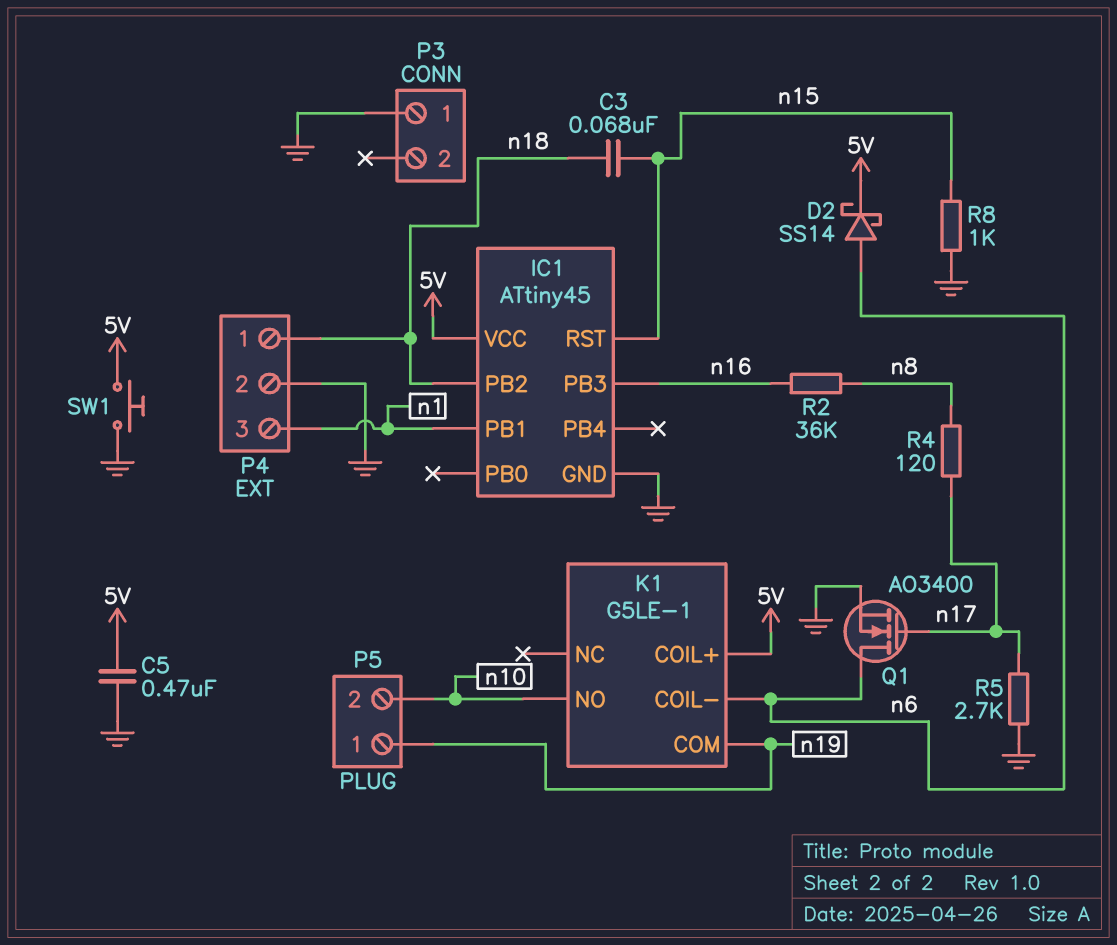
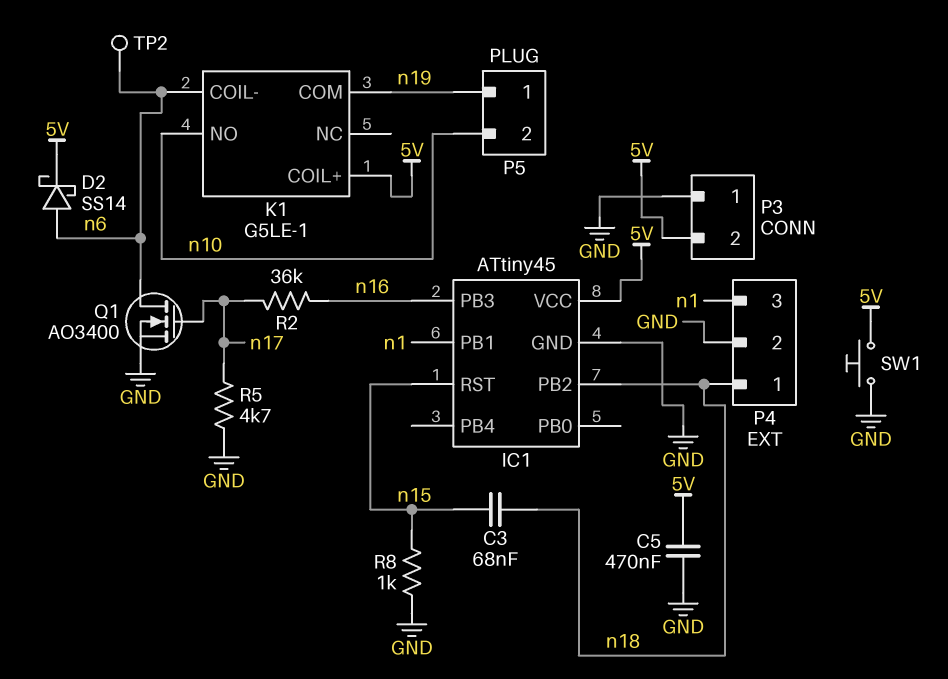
P3 pin 2: none -> 5V
R2: 36k (n8, n16) -> 36k (n16, n17)
R4: 120 (n8, n17) -> none
R5: 2.7k (GND, n17) -> 4.7k (GND, n17)
TP2: none -> test point (n6)

